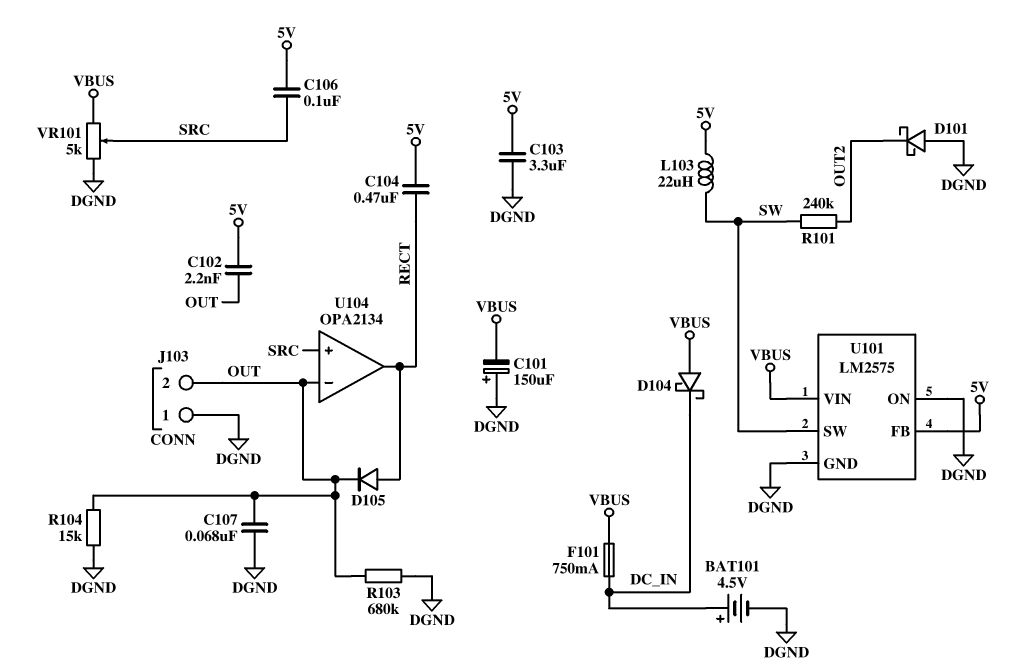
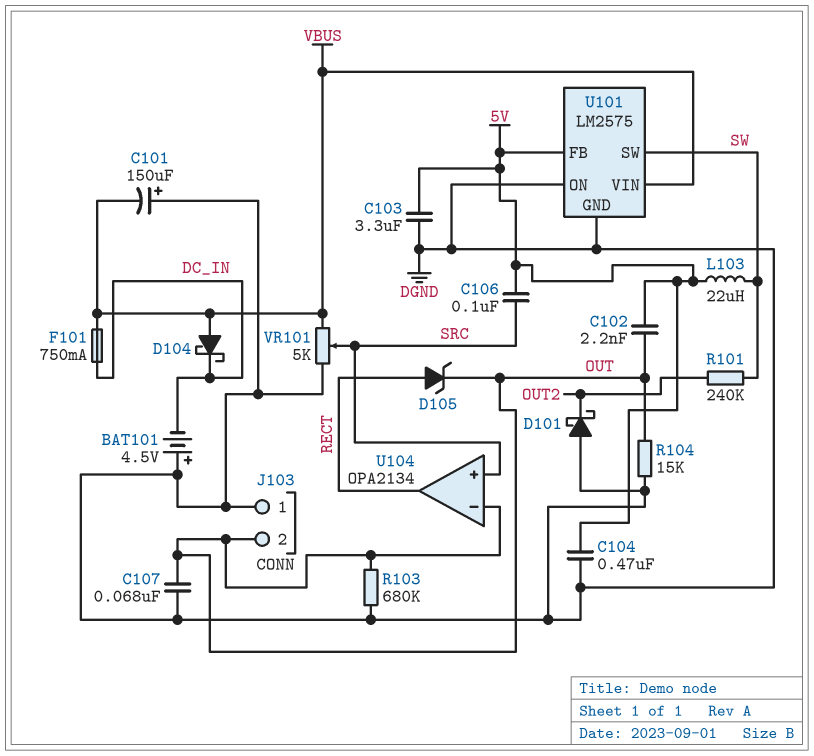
BAT101: 4.5V (plus DC_IN, minus DGND) -> 4.5V (plus DGND, minus DC_IN)
C104: 470nF (5V, RECT) -> 470nF (5V, DGND)
D105: diode (A RECT, K OUT) -> zener (A RECT, K OUT)

